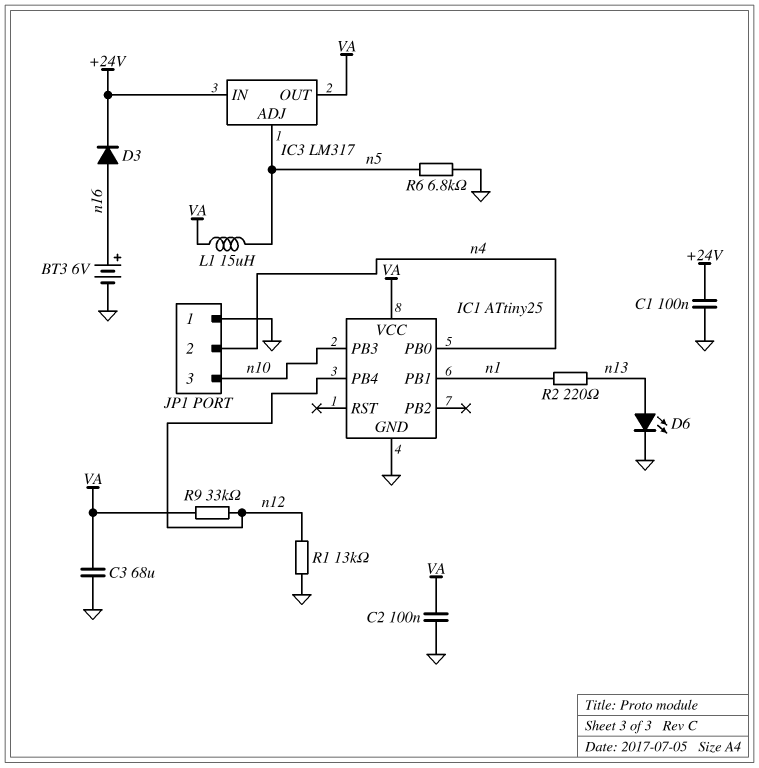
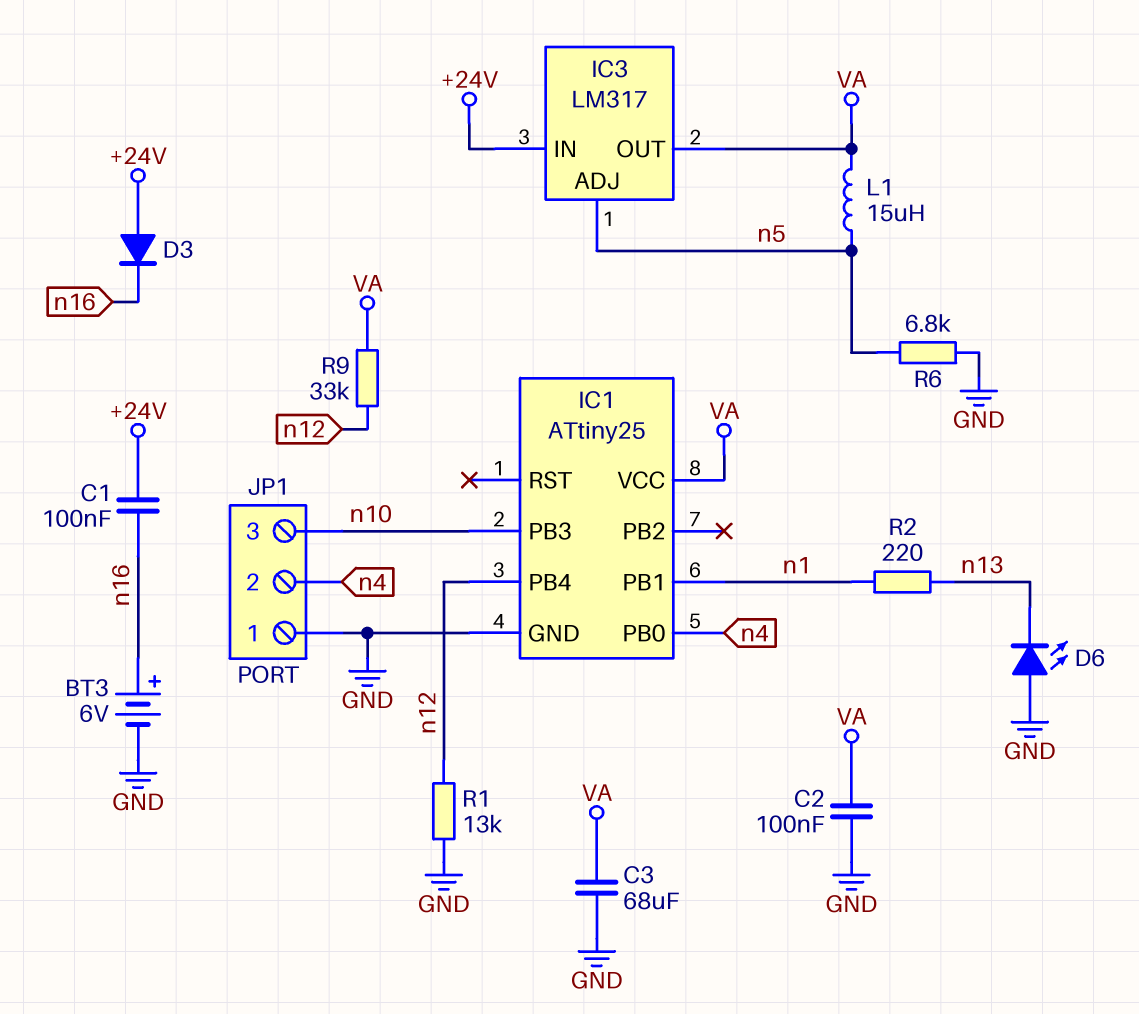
C1: 100nF (+24V, GND) -> 100nF (+24V, n16)
D3: diode (A n16, K +24V) -> diode (A +24V, K n16)
D6: LED (A n13, K GND) -> LED (A GND, K n13)

